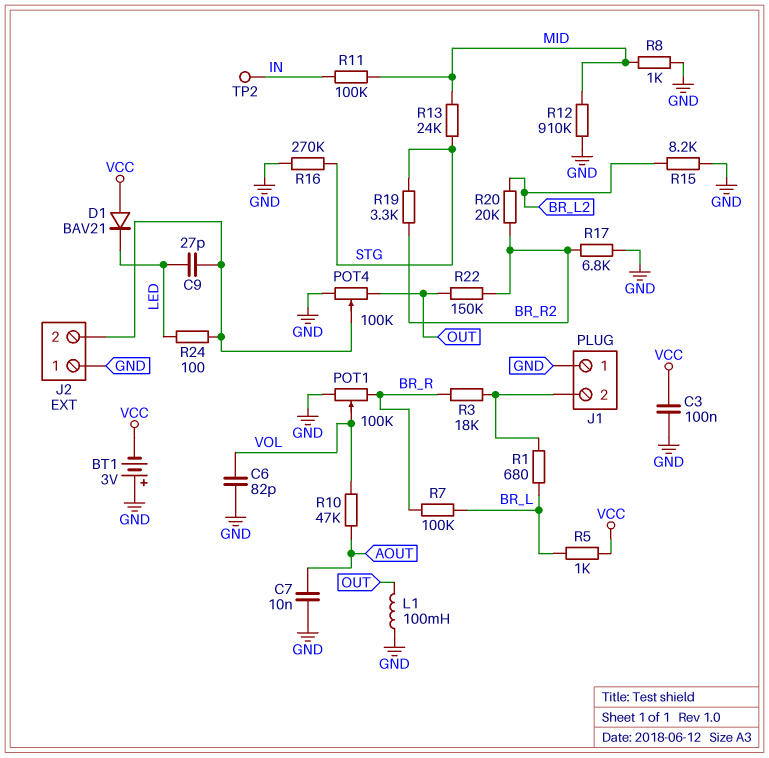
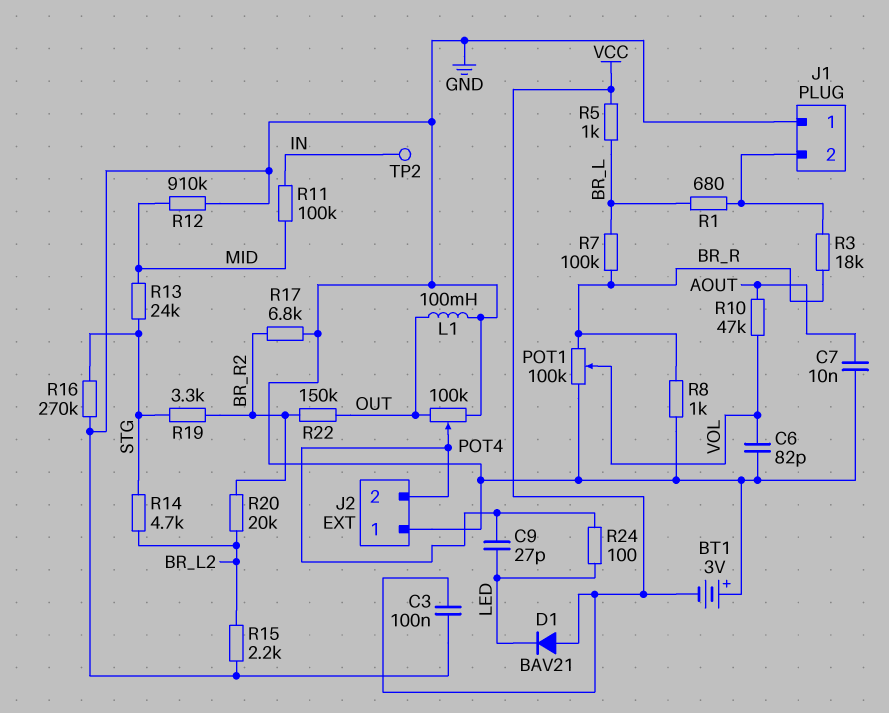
R8: 1k (GND, MID) -> 1k (BR_R, GND)
R14: none -> 4.7k (BR_L2, STG)
R15: 8.2k (BR_L2, GND) -> 2.2k (BR_L2, GND)

